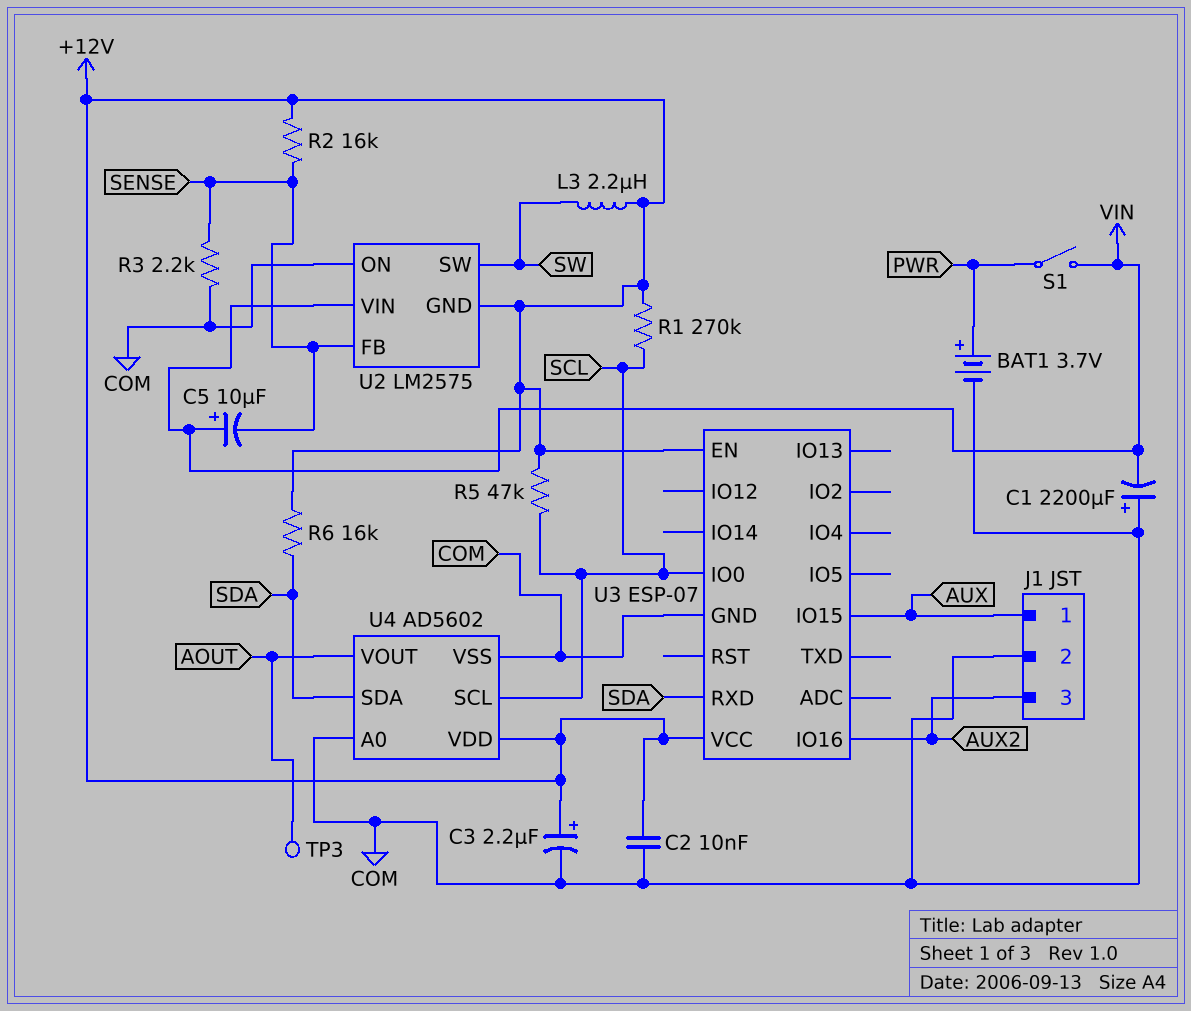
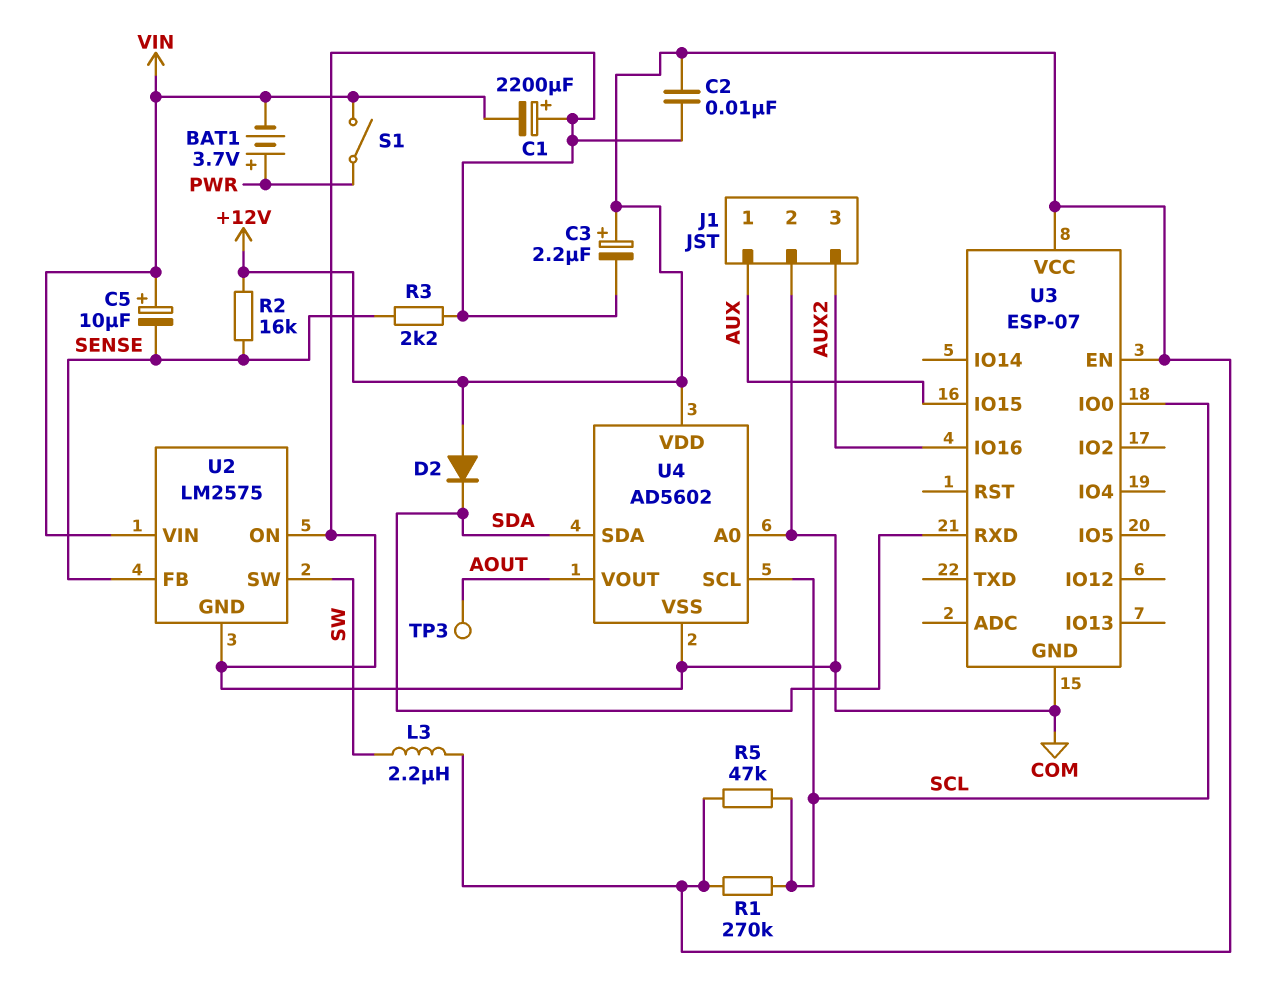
BAT1: 3.7V (plus PWR, minus COM) -> 3.7V (plus PWR, minus VIN)
D2: none -> diode (A +12V, K SDA)
R6: 16k (+12V, SDA) -> none
U2 pin GND: +12V -> COM

